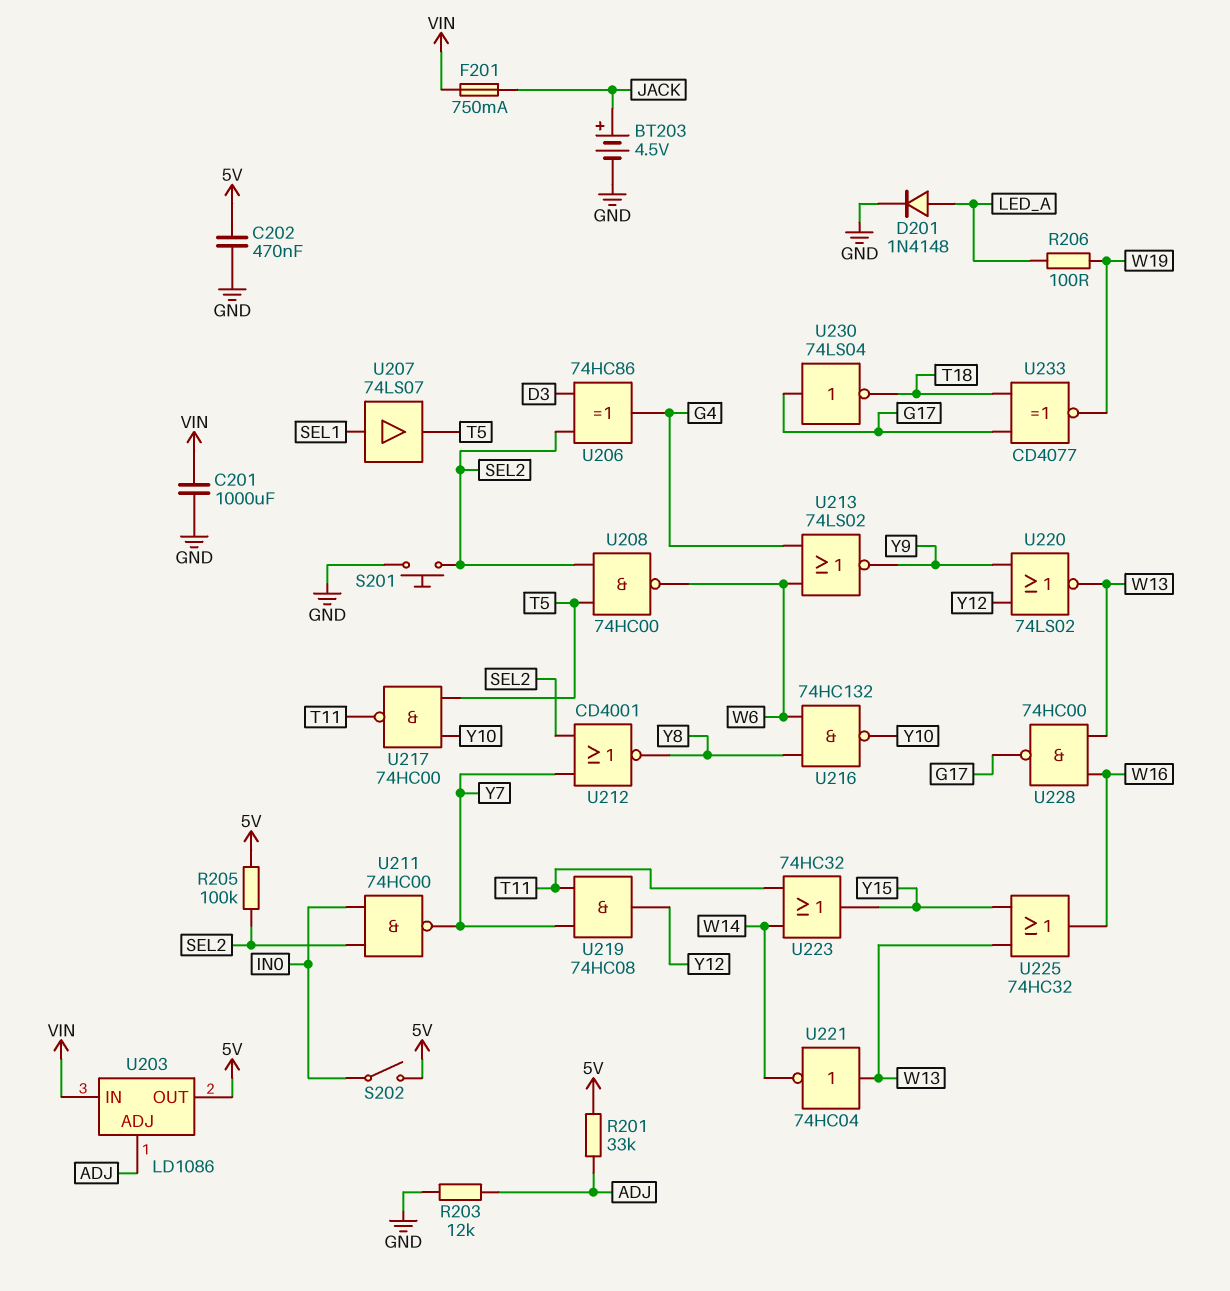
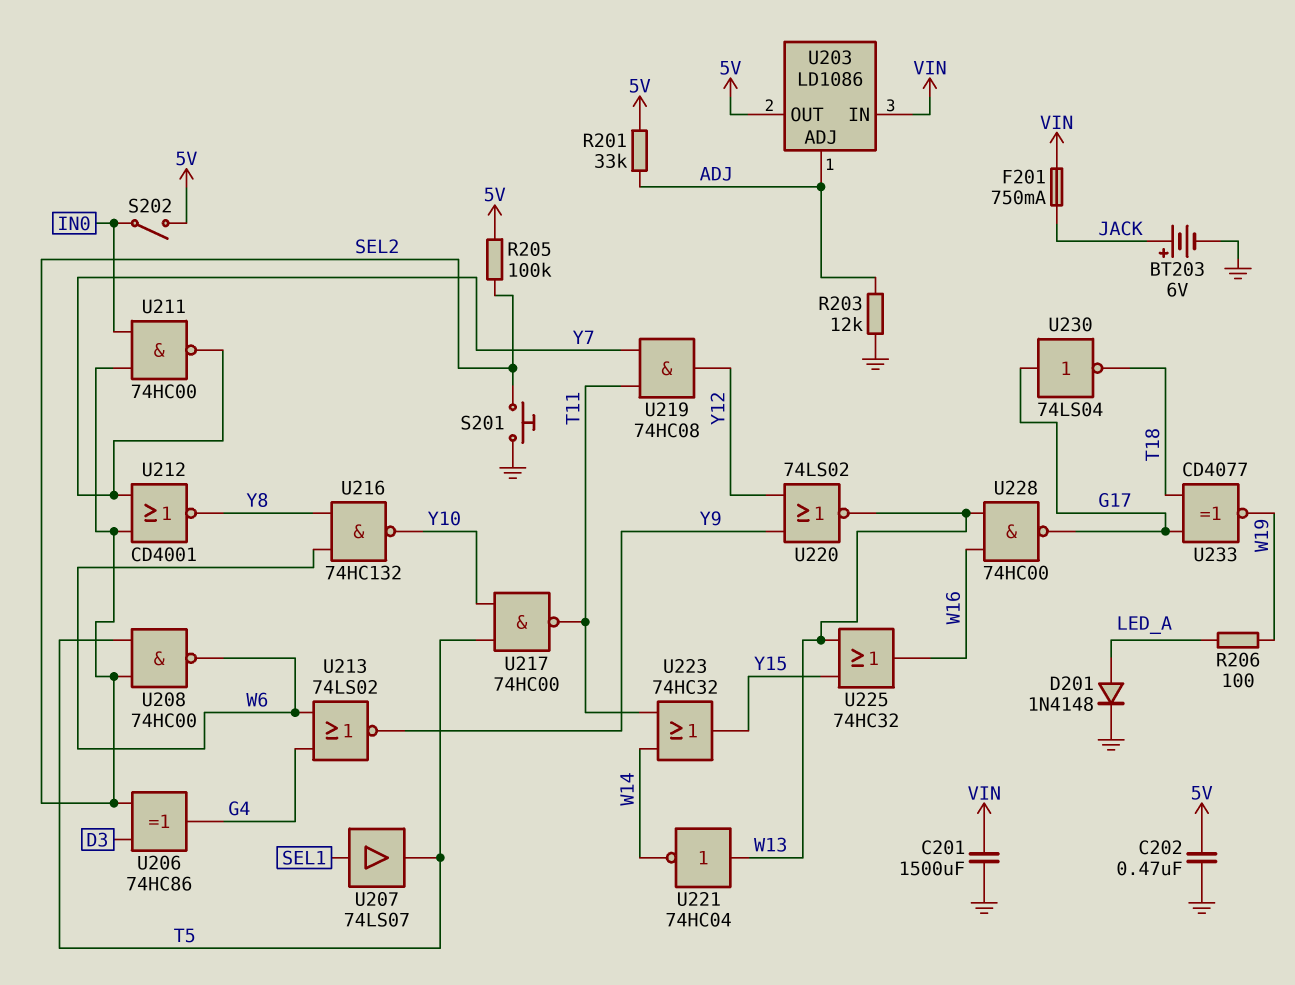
BT203: 4.5V (plus JACK, minus GND) -> 6V (plus JACK, minus GND)
C201: 1000uF (GND, VIN) -> 1500uF (GND, VIN)

